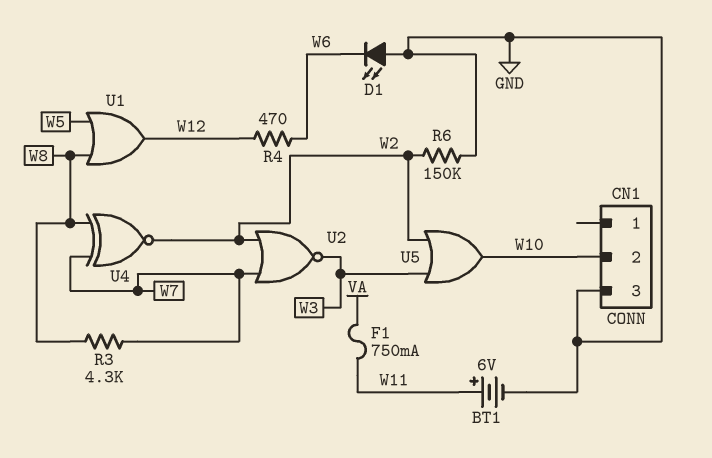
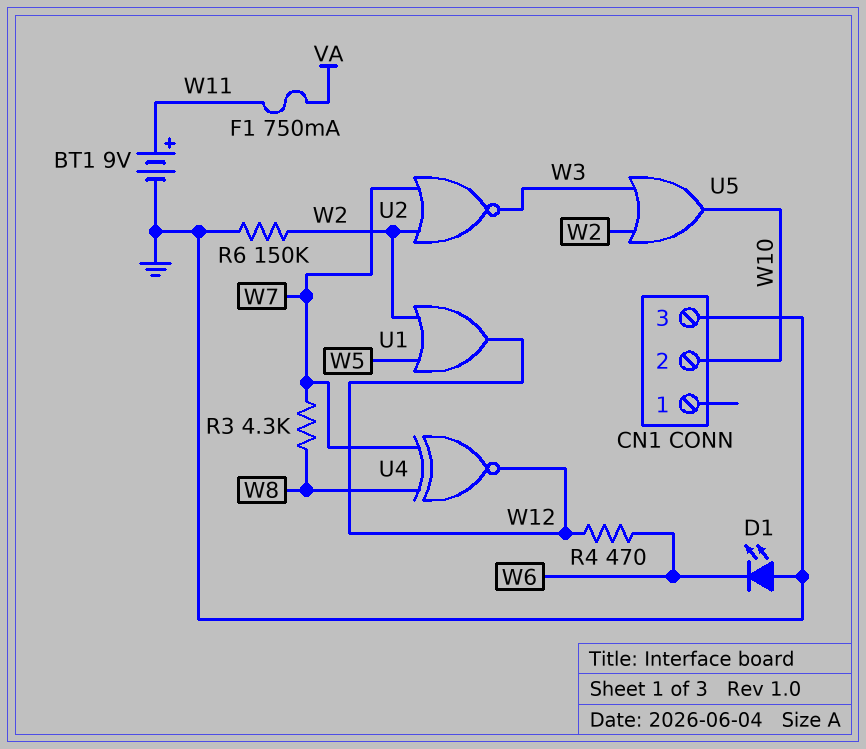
BT1: 6V (plus W11, minus GND) -> 9V (plus W11, minus GND)
U1: OR (in W5, in W8, out W12) -> OR (in W2, in W5, out W12)
U4: XNOR (in W7, in W8, out W2) -> XNOR (in W7, in W8, out W12)

